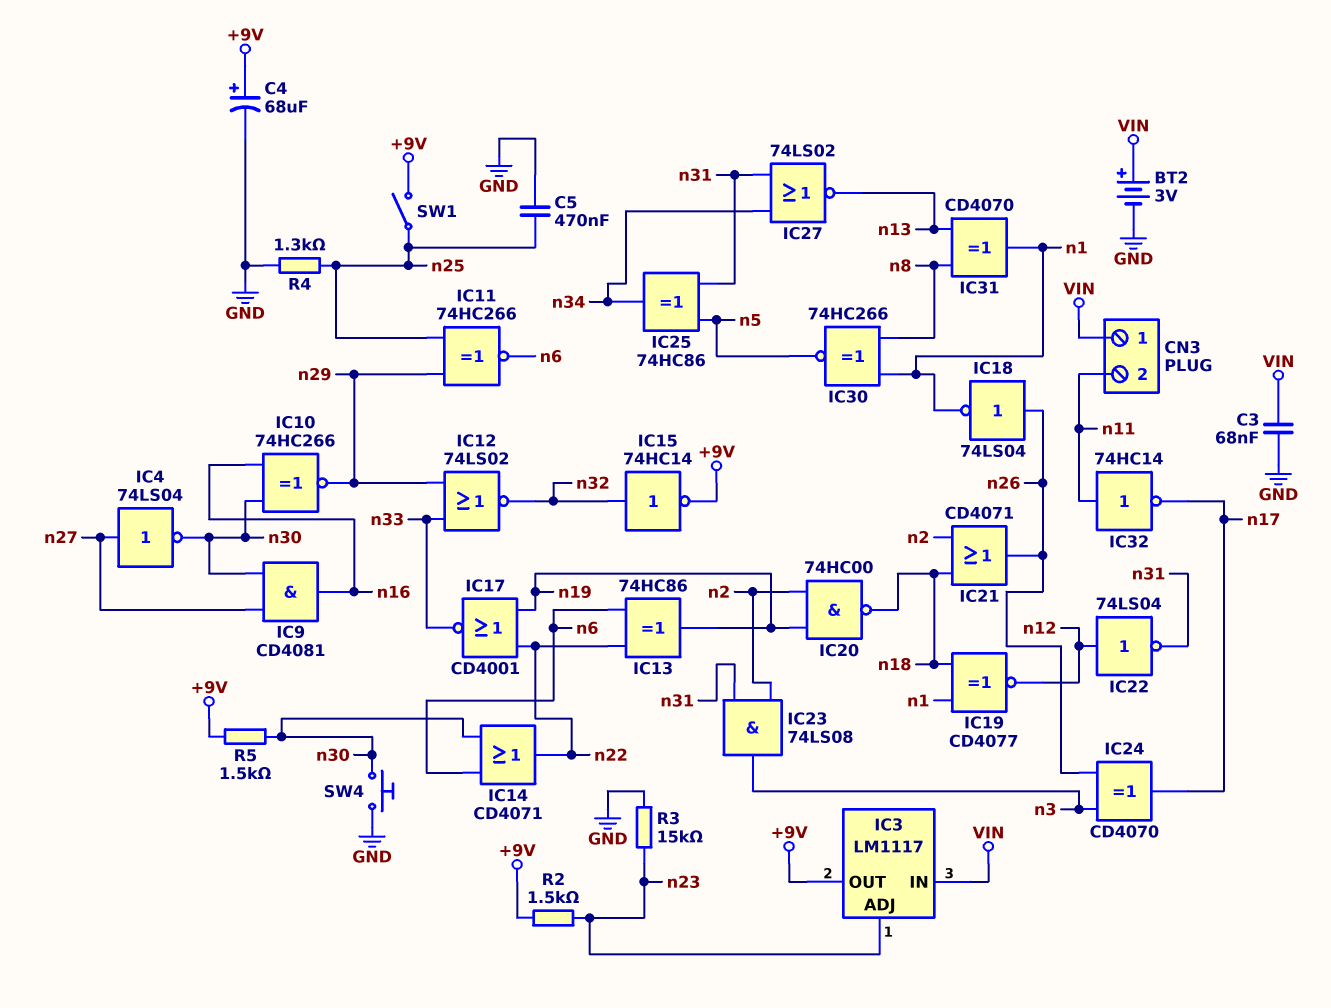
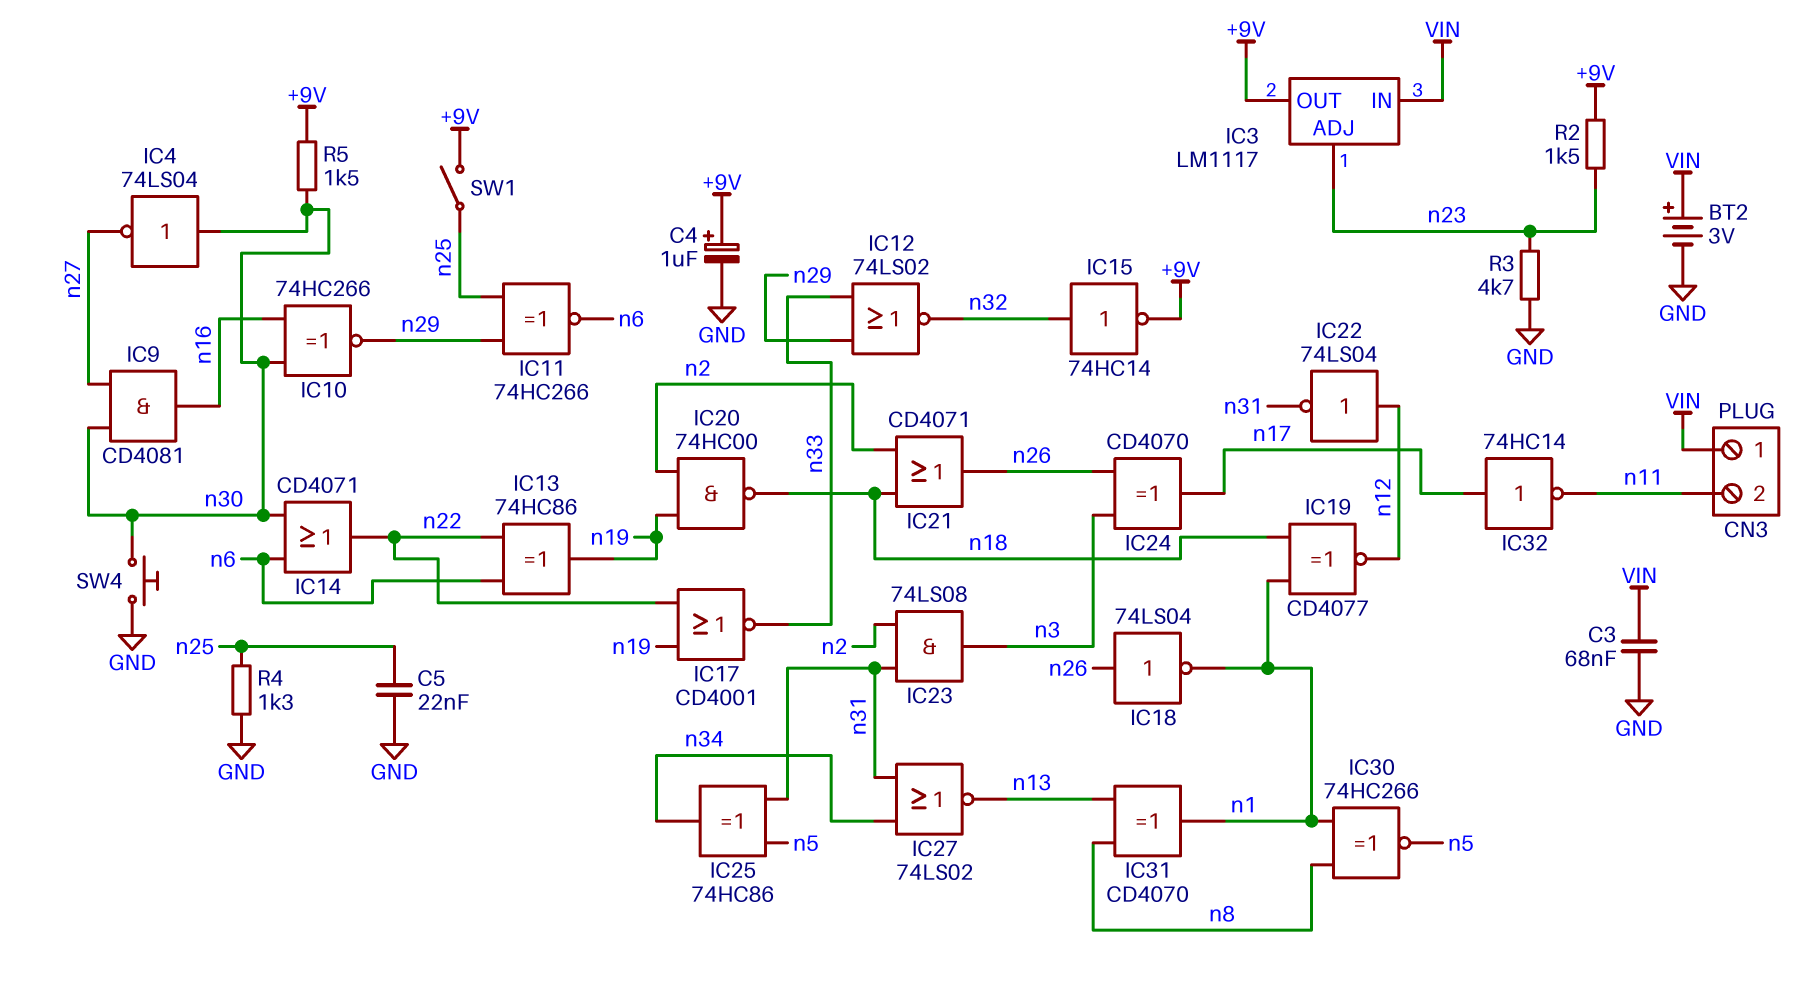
C4: 68uF (plus +9V, minus GND) -> 1uF (plus +9V, minus GND)
C5: 470nF (GND, n25) -> 22nF (GND, n25)
IC4: NOT 74LS04 (in n27, out n30) -> NOT 74LS04 (in n30, out n27)
IC32: NOT 74HC14 (in n11, out n17) -> NOT 74HC14 (in n17, out n11)
R3: 15k (GND, n23) -> 4.7k (GND, n23)

